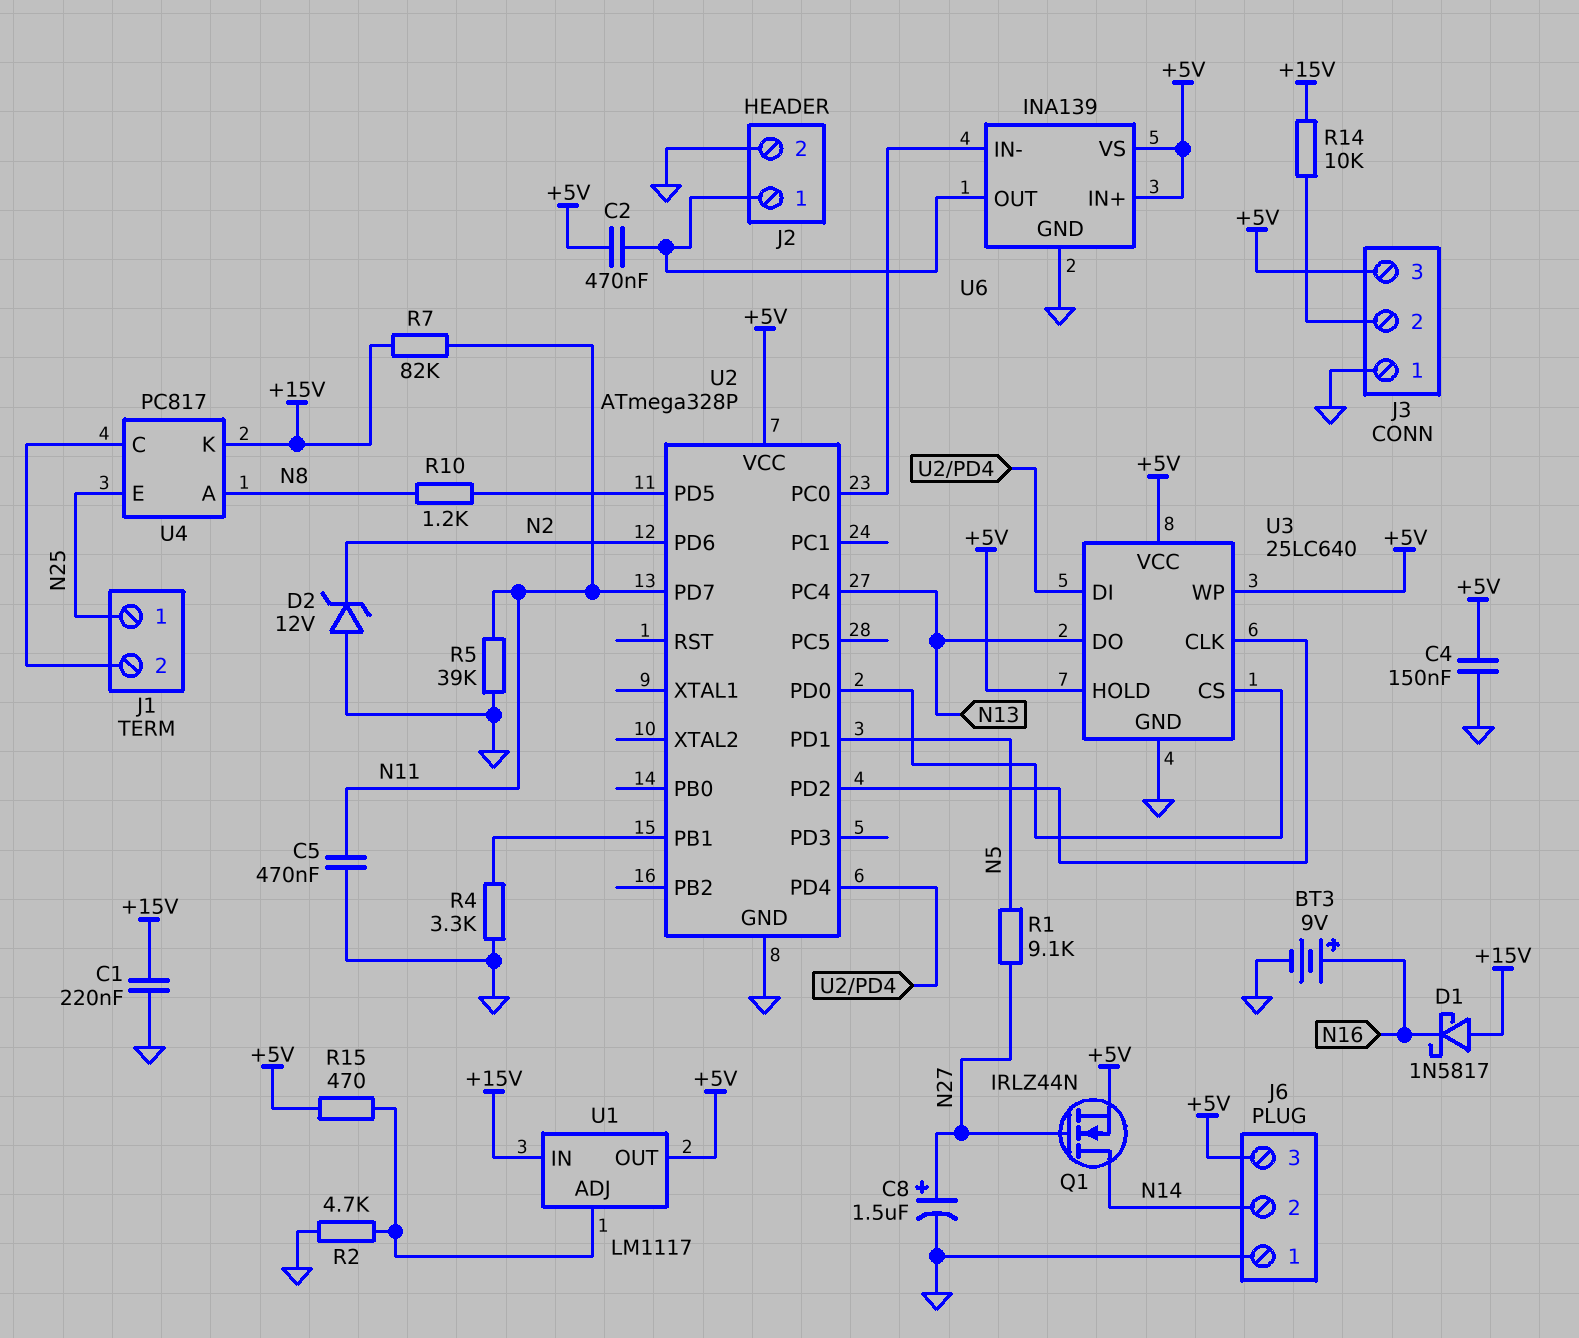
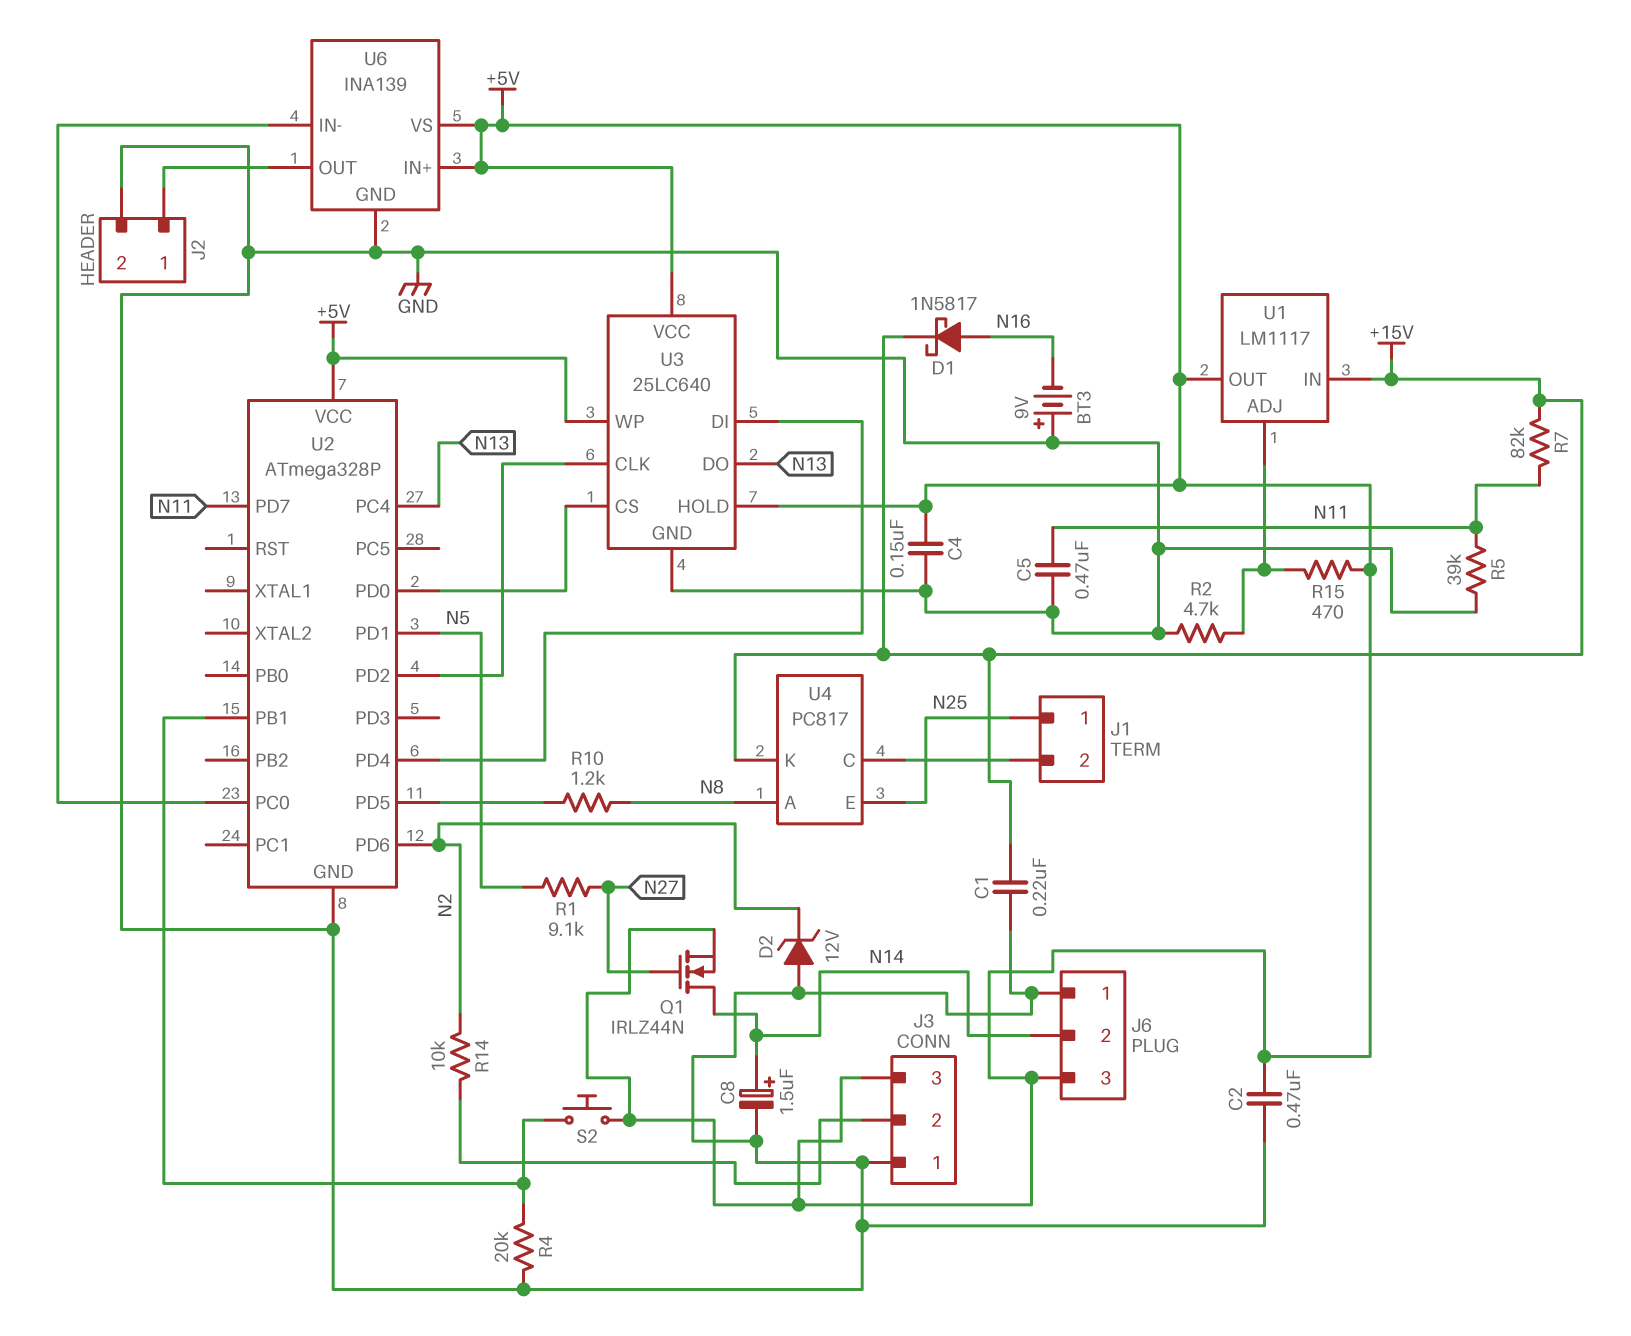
BT3: 9V (plus N16, minus GND) -> 9V (plus GND, minus N16)
C2: 470nF (+5V, J2/1) -> 470nF (+5V, GND)
C8: 1.5uF (plus N27, minus GND) -> 1.5uF (plus N14, minus GND)
D1: schottky 1N5817 (A +15V, K N16) -> schottky 1N5817 (A N16, K +15V)
R4: 3.3k (GND, U2/PB1) -> 20k (GND, U2/PB1)
R14: 10k (+15V, J3/2) -> 10k (J3/2, N2)
S2: none -> button (+5V, U2/PB1)

